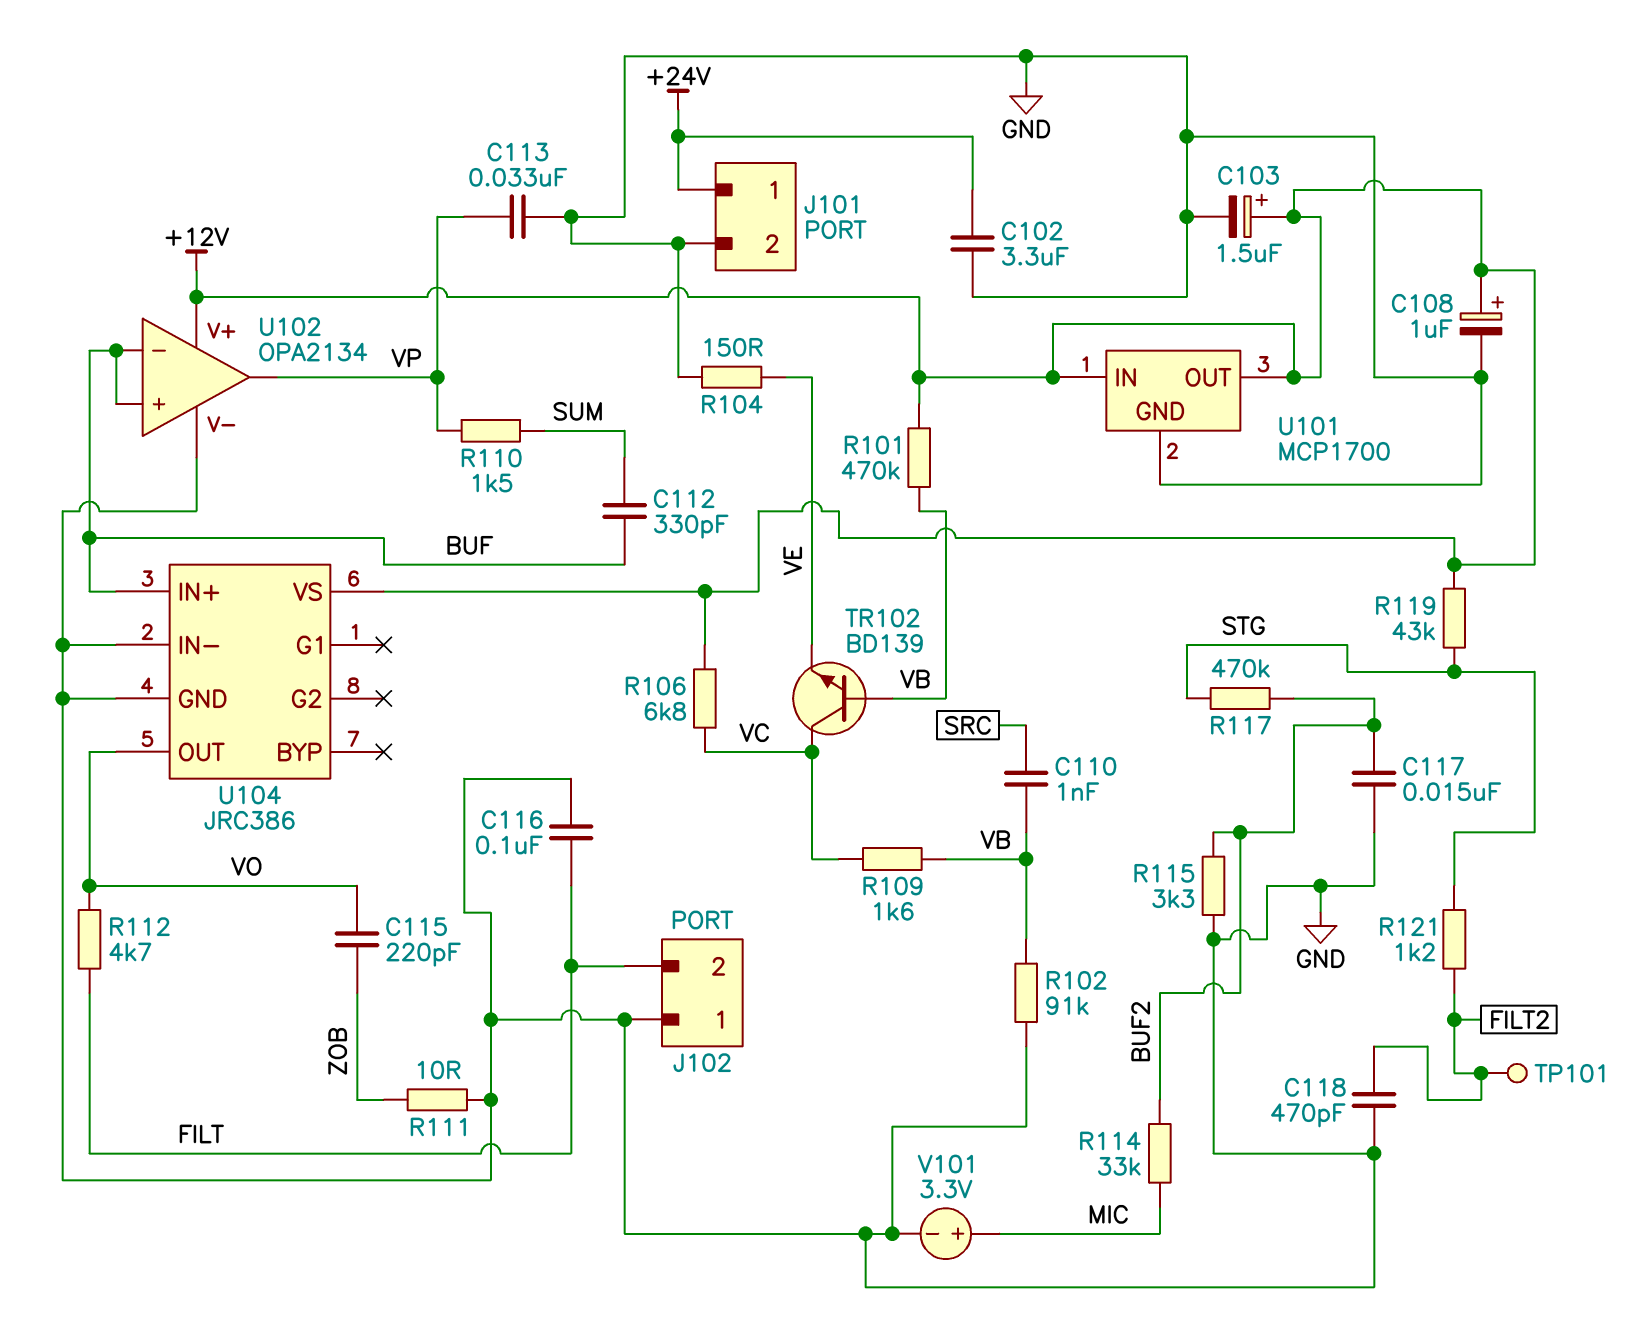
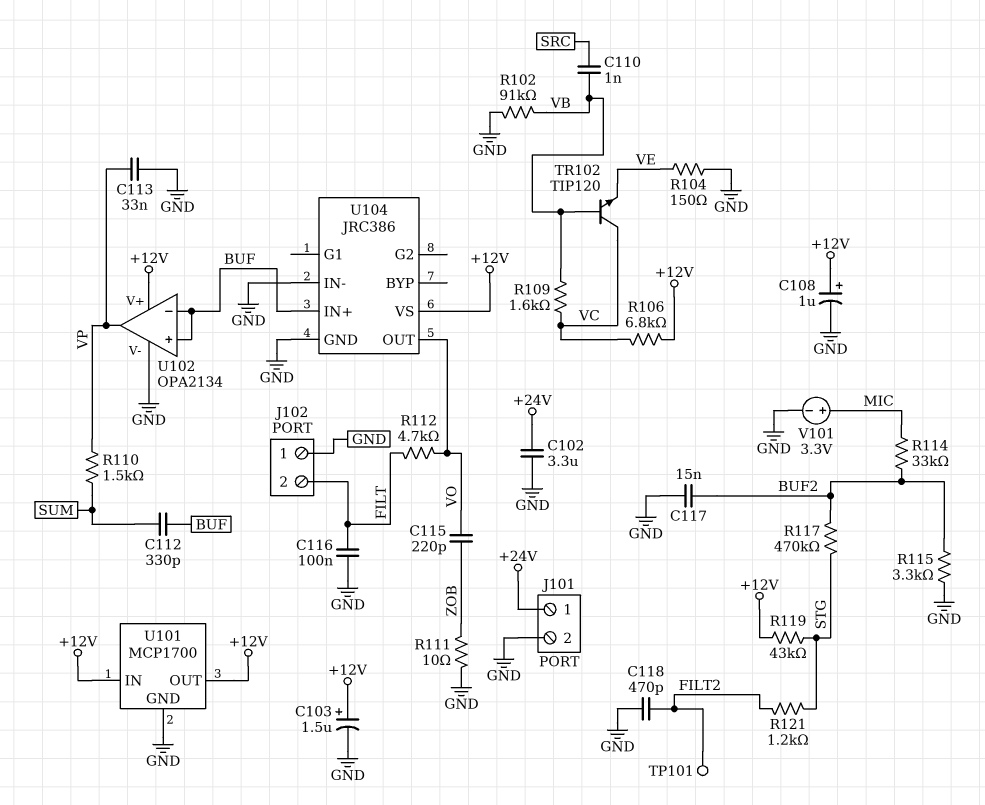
R101: 470k (+12V, VB) -> none
TR102: NPN BD139 (B VB, C VC, E VE) -> NPN TIP120 (B VB, C VC, E VE)

